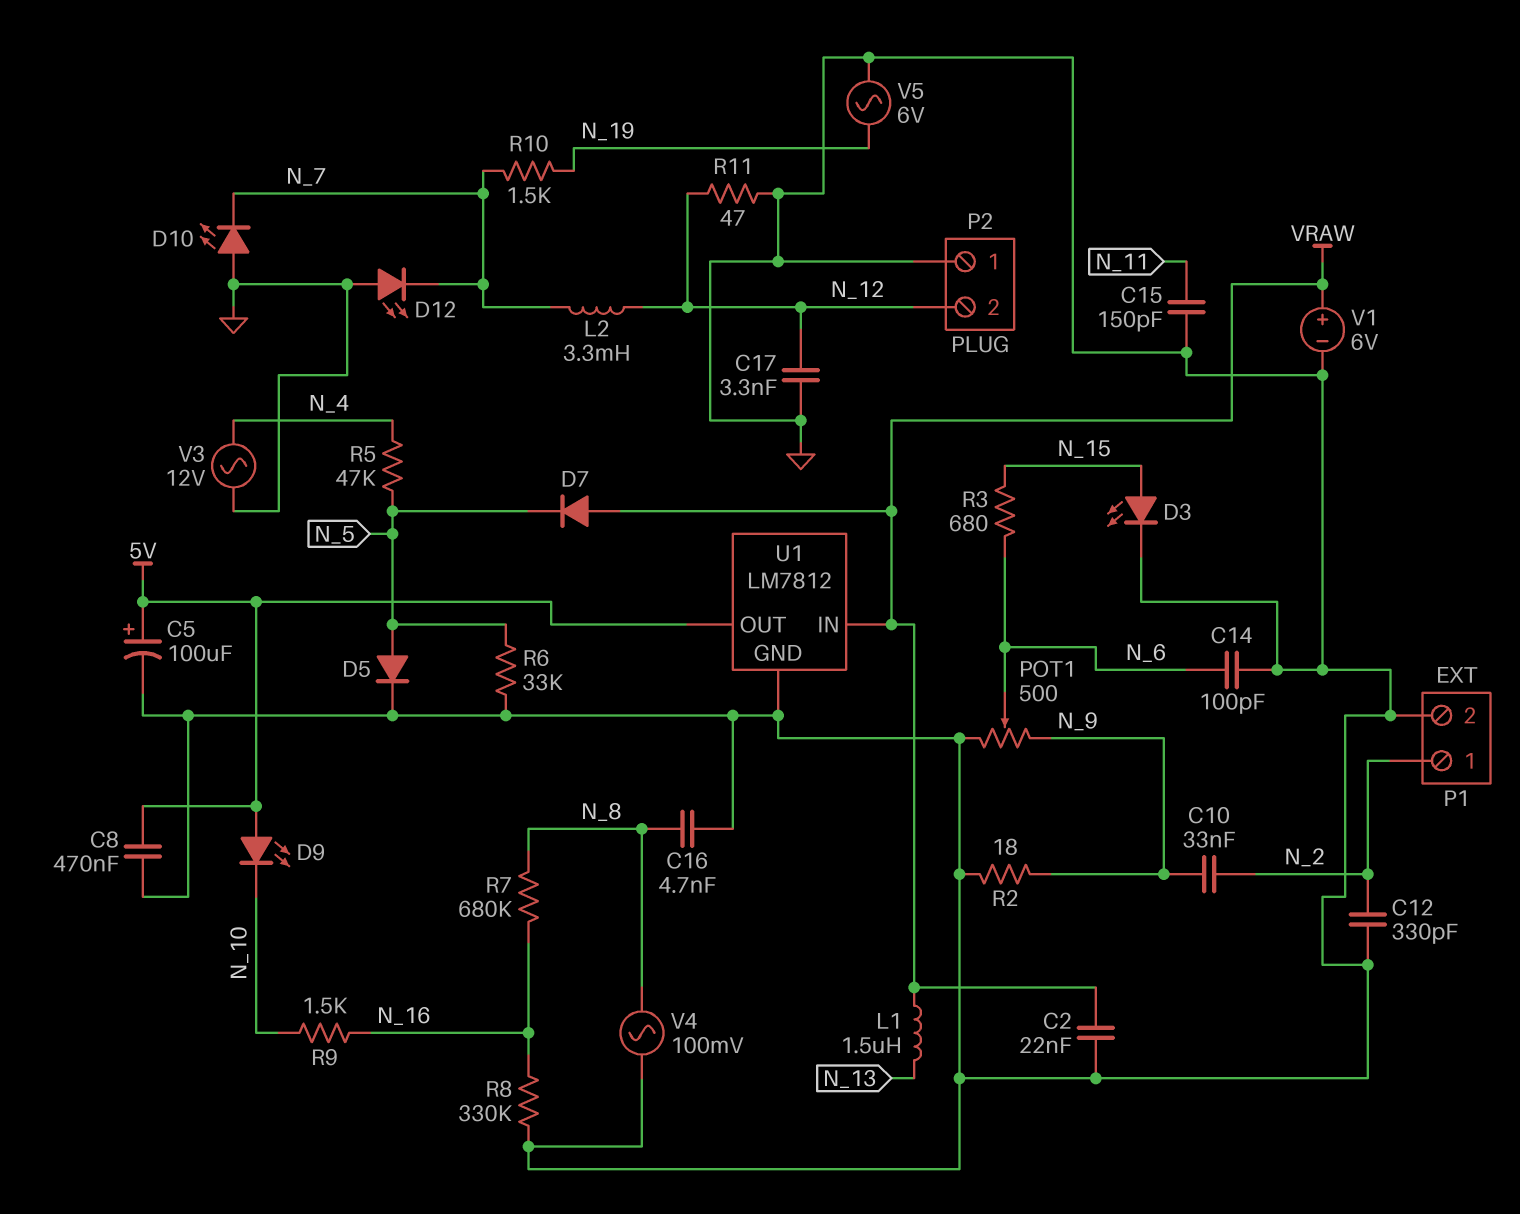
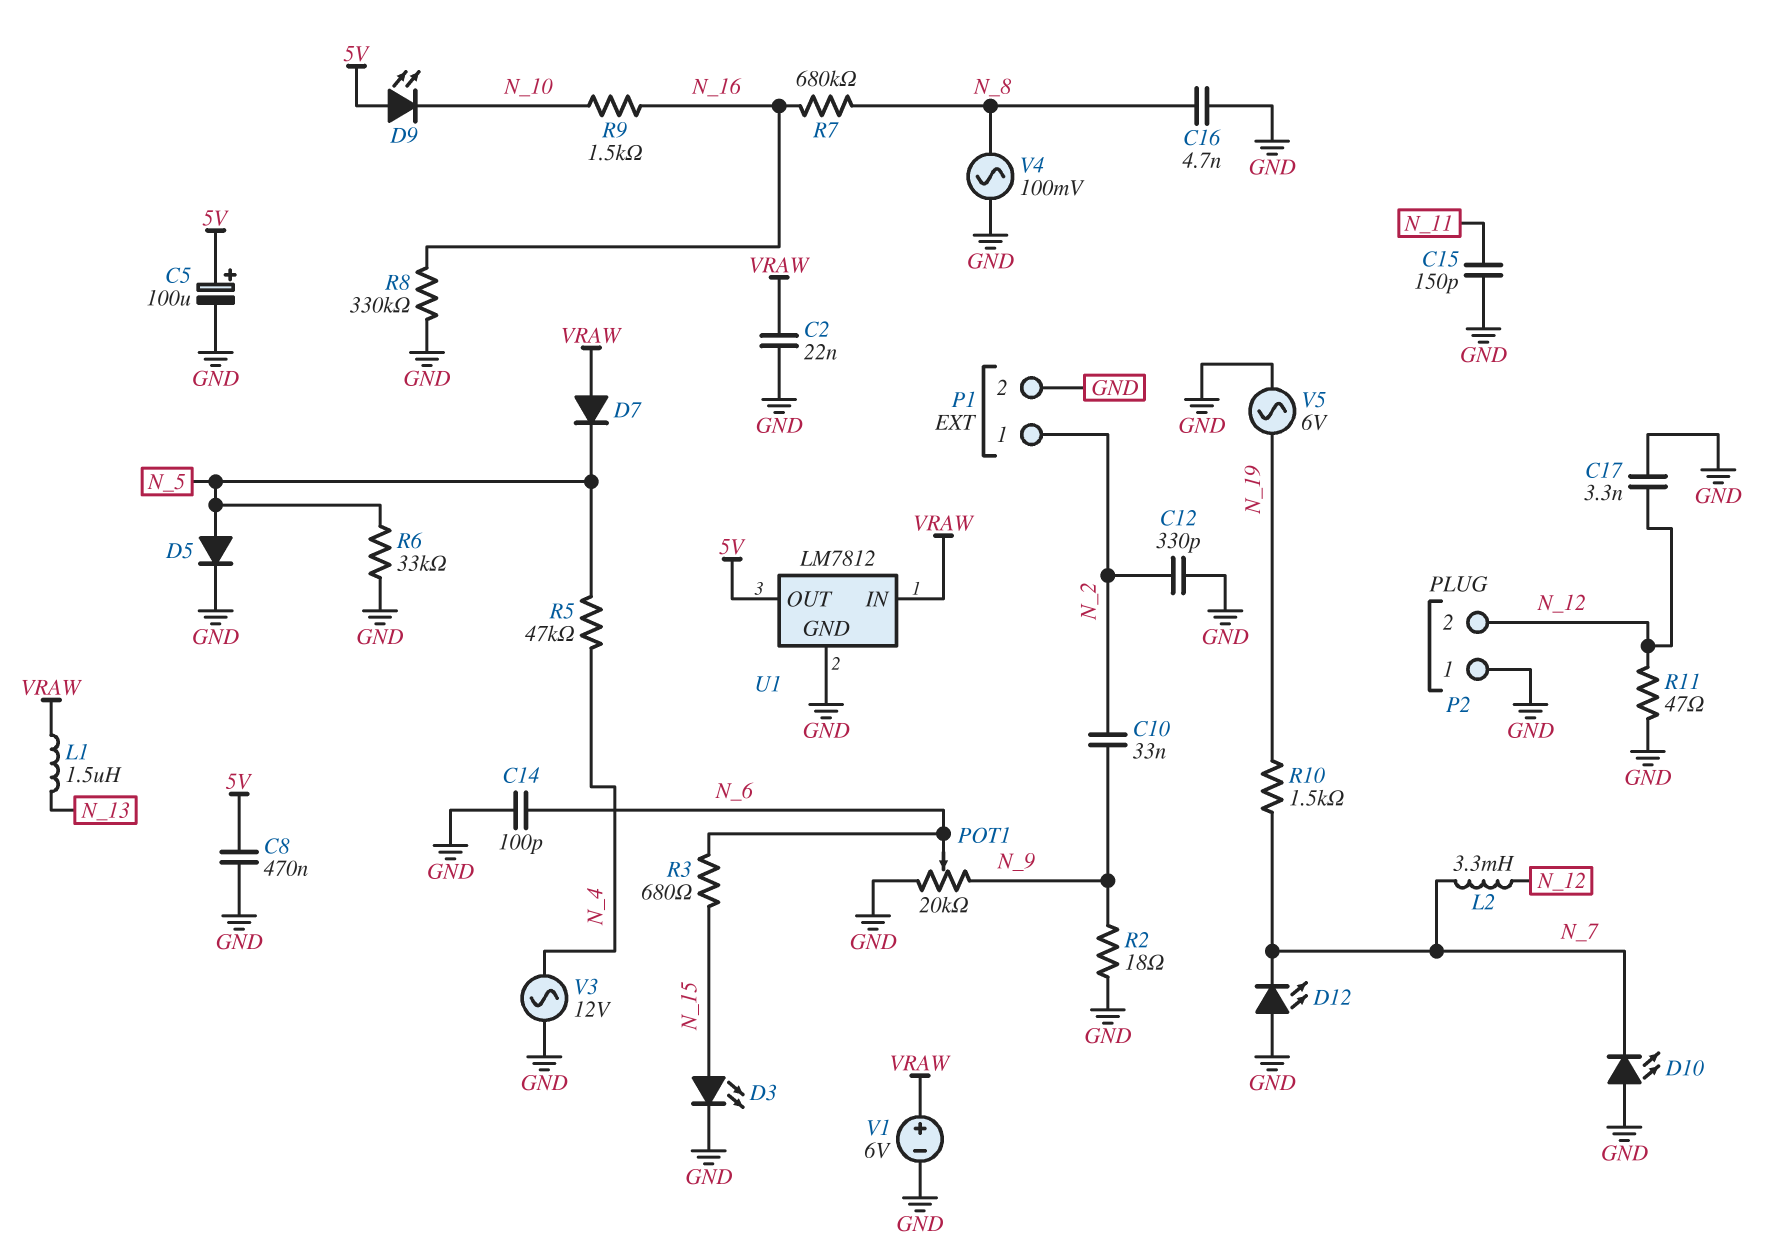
POT1: 500 (GND, N_9, wiper N_6) -> 20k (GND, N_9, wiper N_6)

